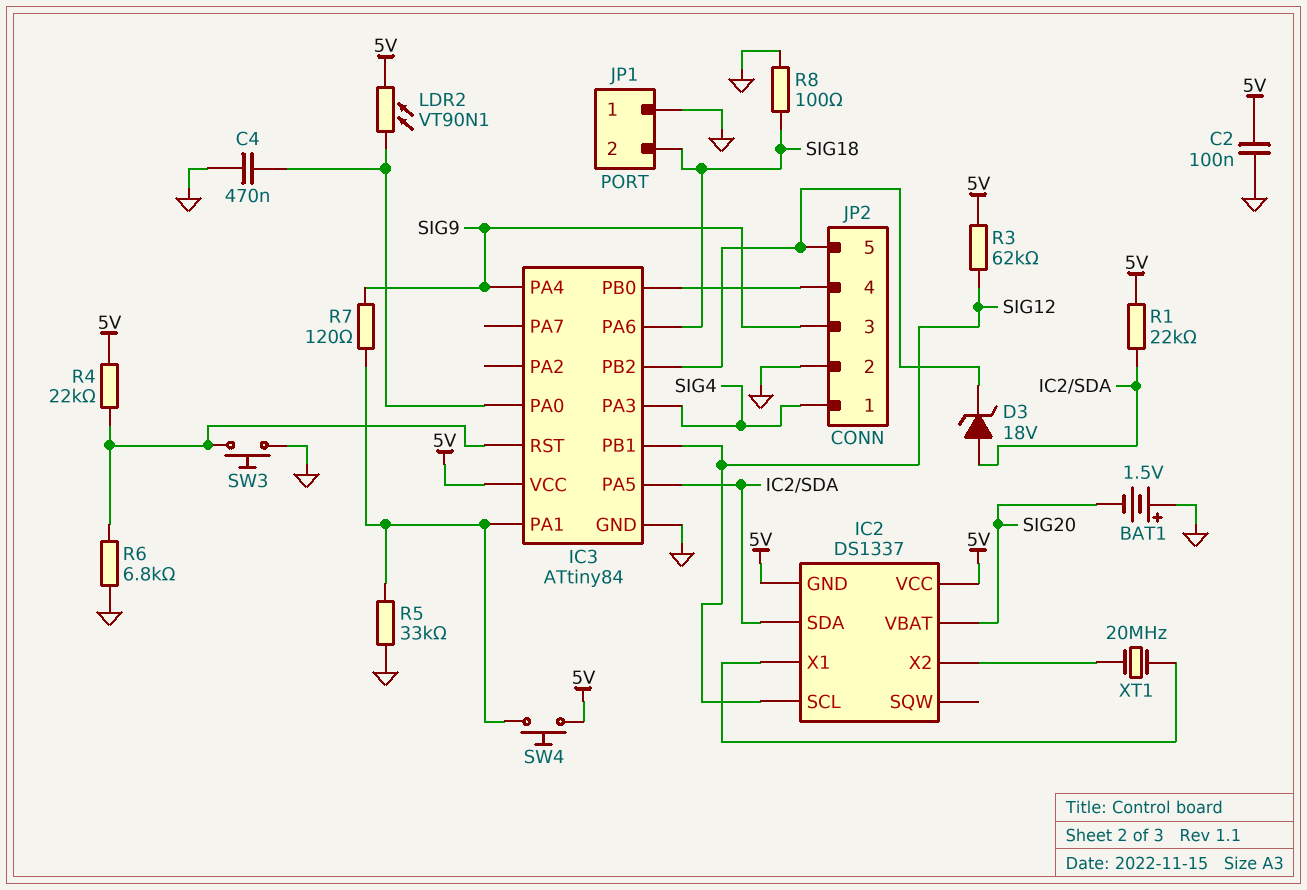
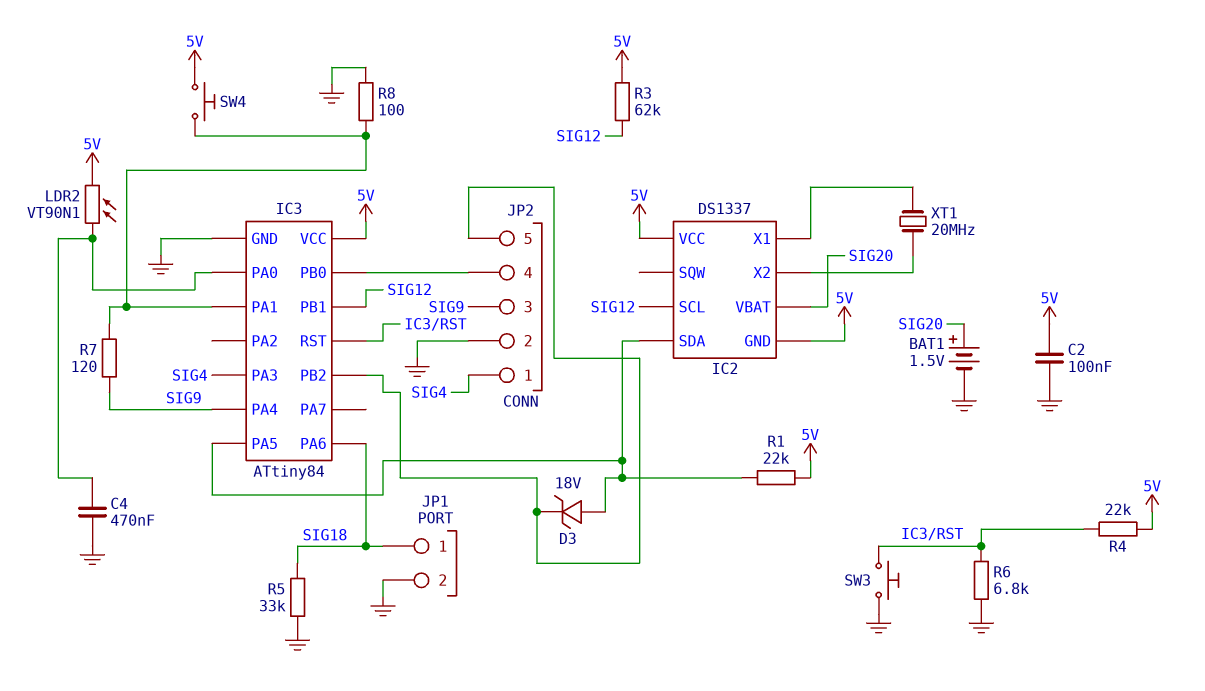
BAT1: 1.5V (plus GND, minus SIG20) -> 1.5V (plus SIG20, minus GND)
JP1 pin 1: GND -> SIG18
JP1 pin 2: SIG18 -> GND
R5: 33k (GND, IC3/PA1) -> 33k (GND, SIG18)
R8: 100 (GND, SIG18) -> 100 (GND, IC3/PA1)

